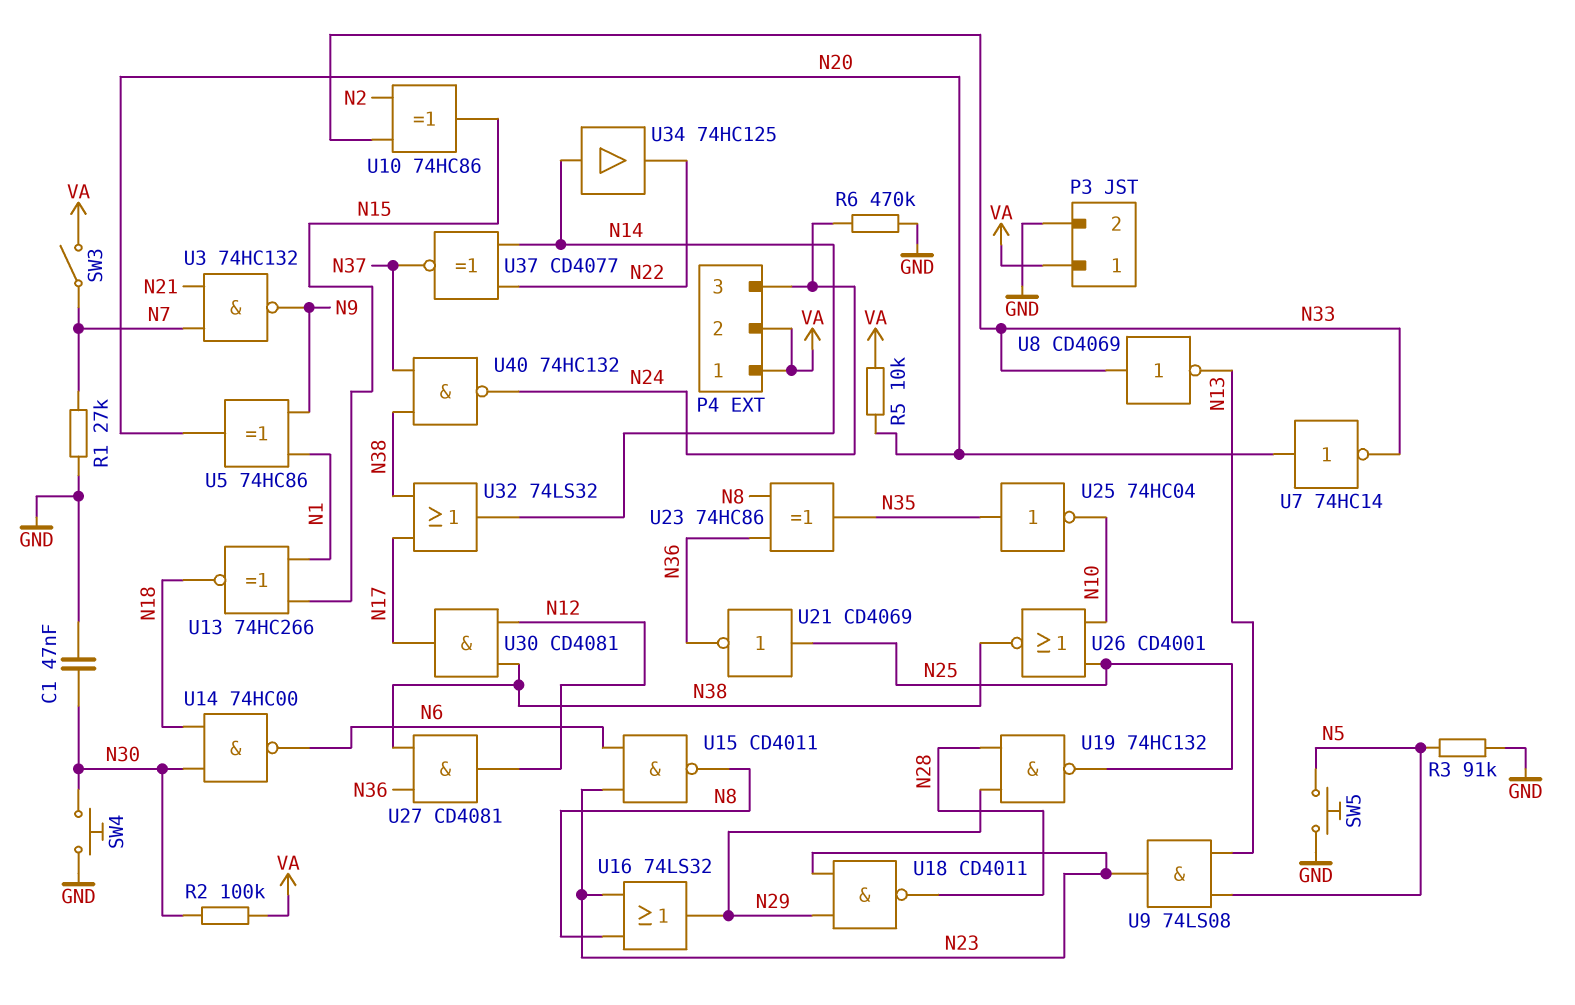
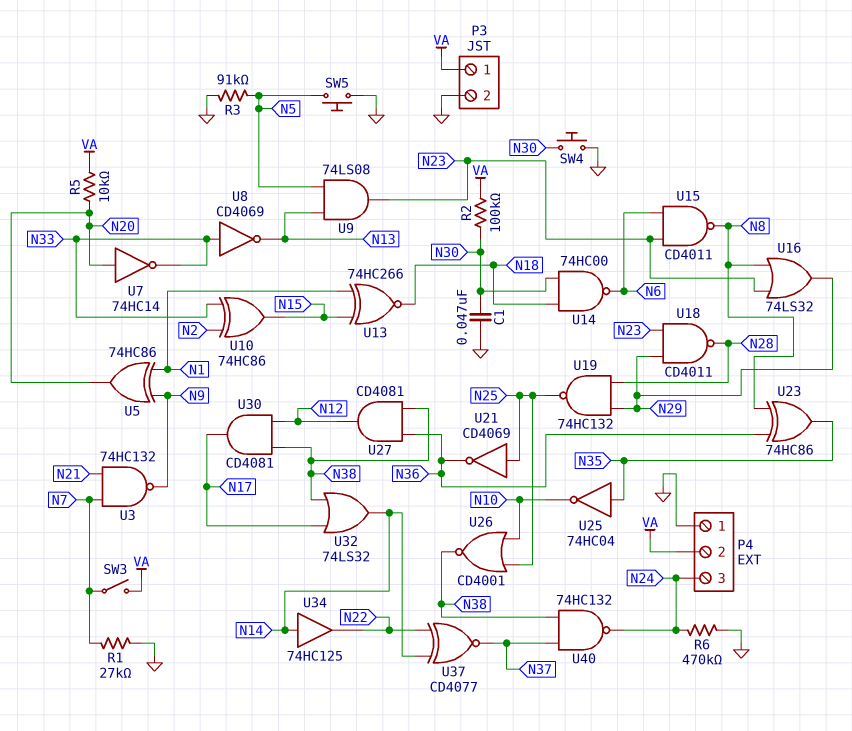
P4 pin 1: VA -> GND

